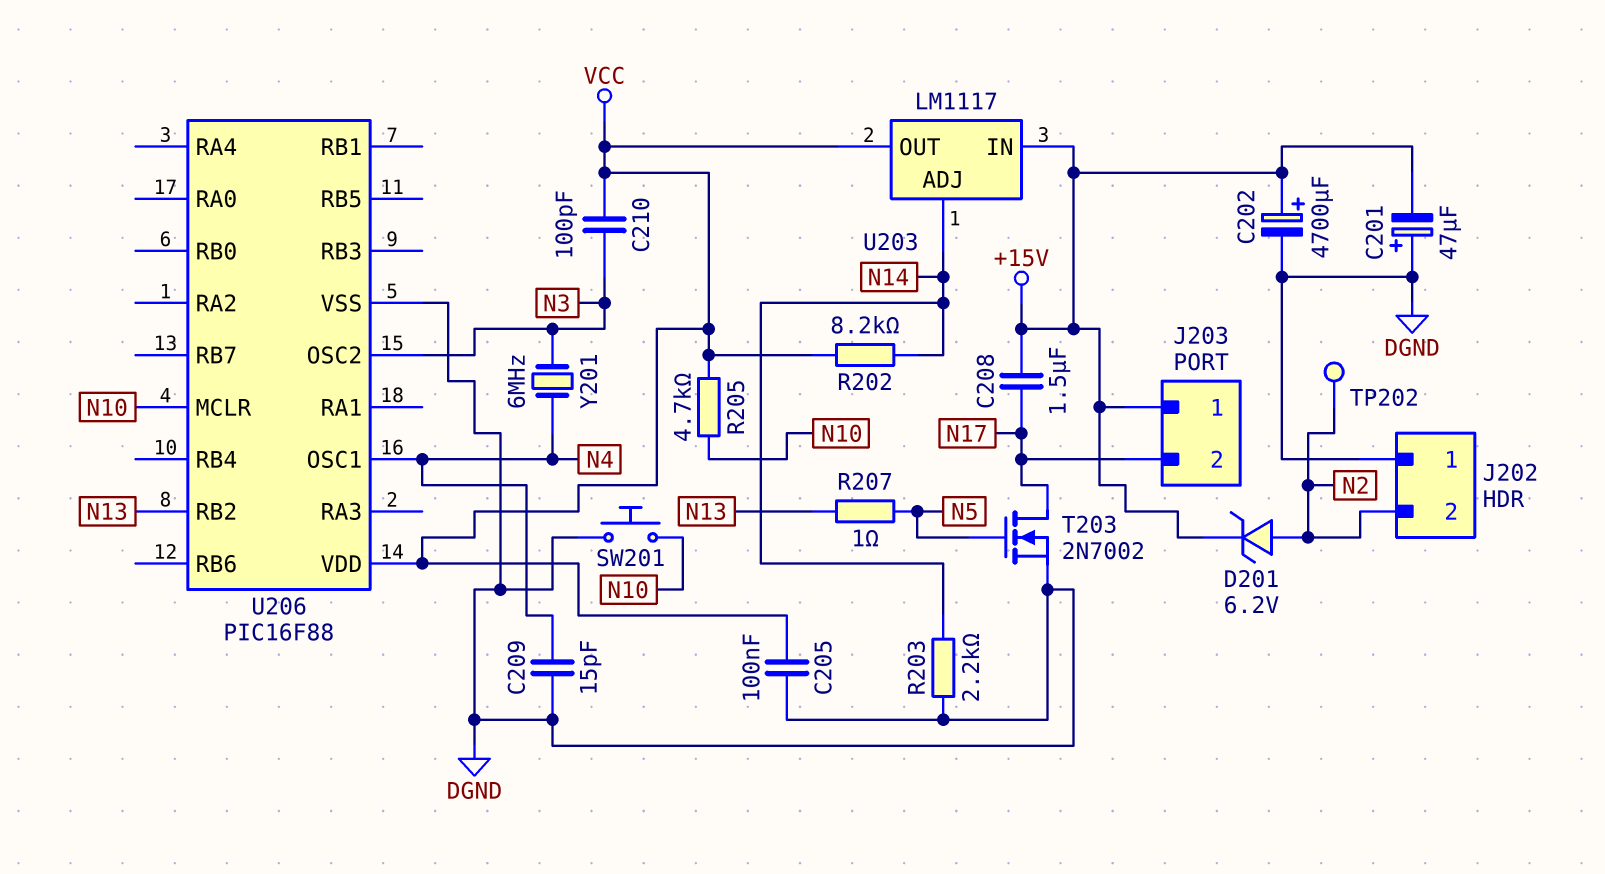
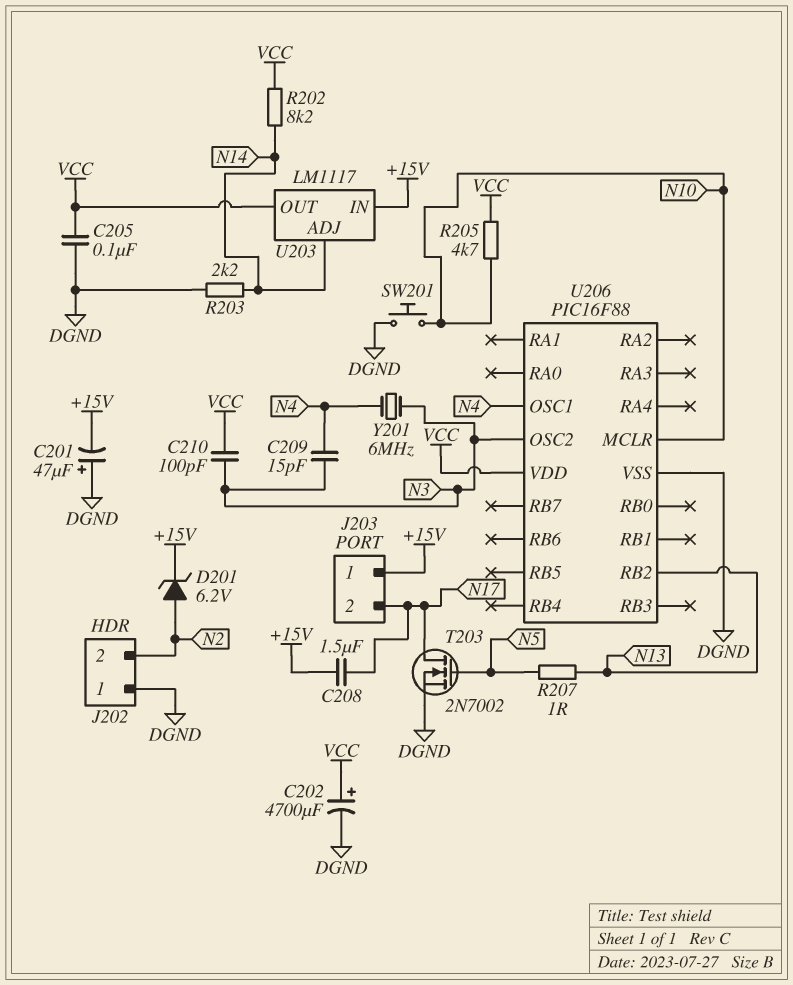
C202: 4700uF (plus +15V, minus DGND) -> 4700uF (plus VCC, minus DGND)
C209: 15pF (DGND, N4) -> 15pF (N3, N4)
TP202: test point (N2) -> none

